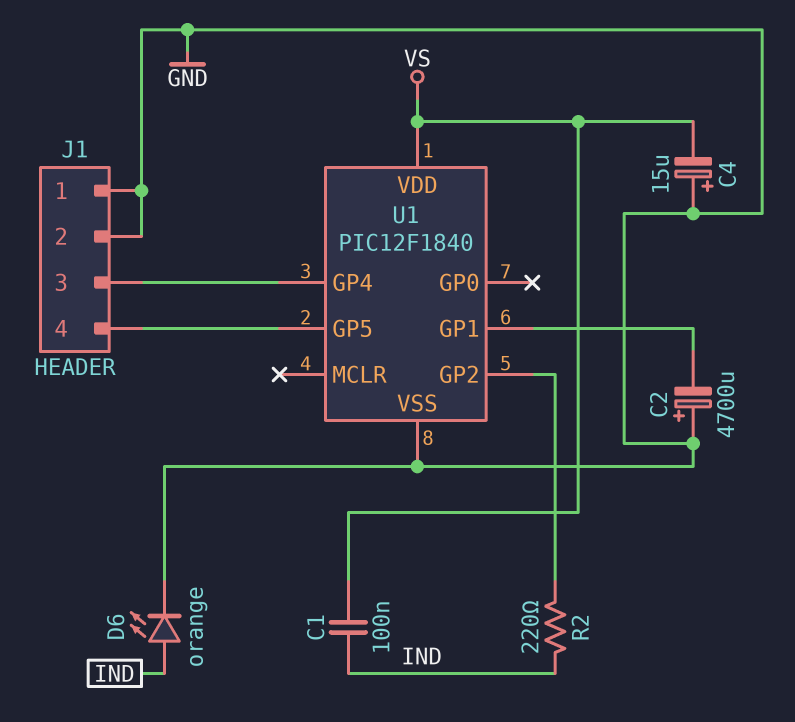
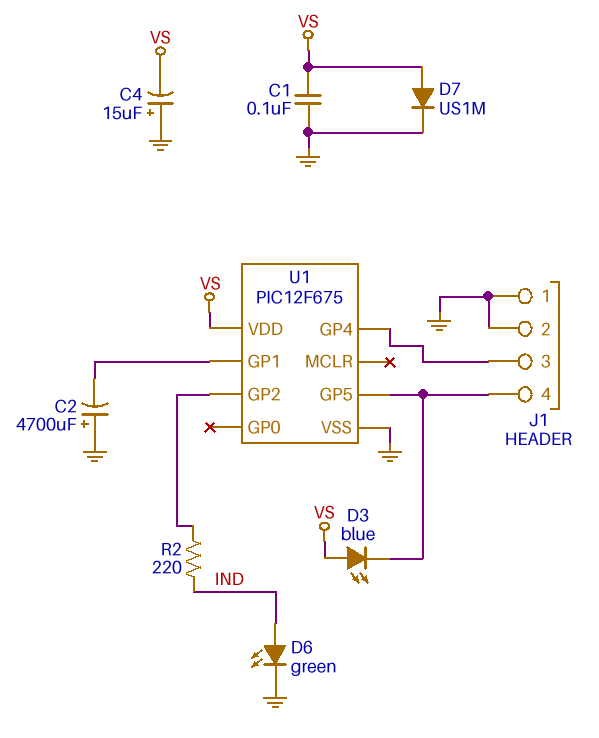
C1: 100nF (IND, VS) -> 100nF (GND, VS)
D3: none -> LED blue (A VS, K J1/4)
D6: LED orange (A IND, K GND) -> LED green (A IND, K GND)
D7: none -> diode US1M (A VS, K GND)
U1: PIC12F1840 -> PIC12F675

